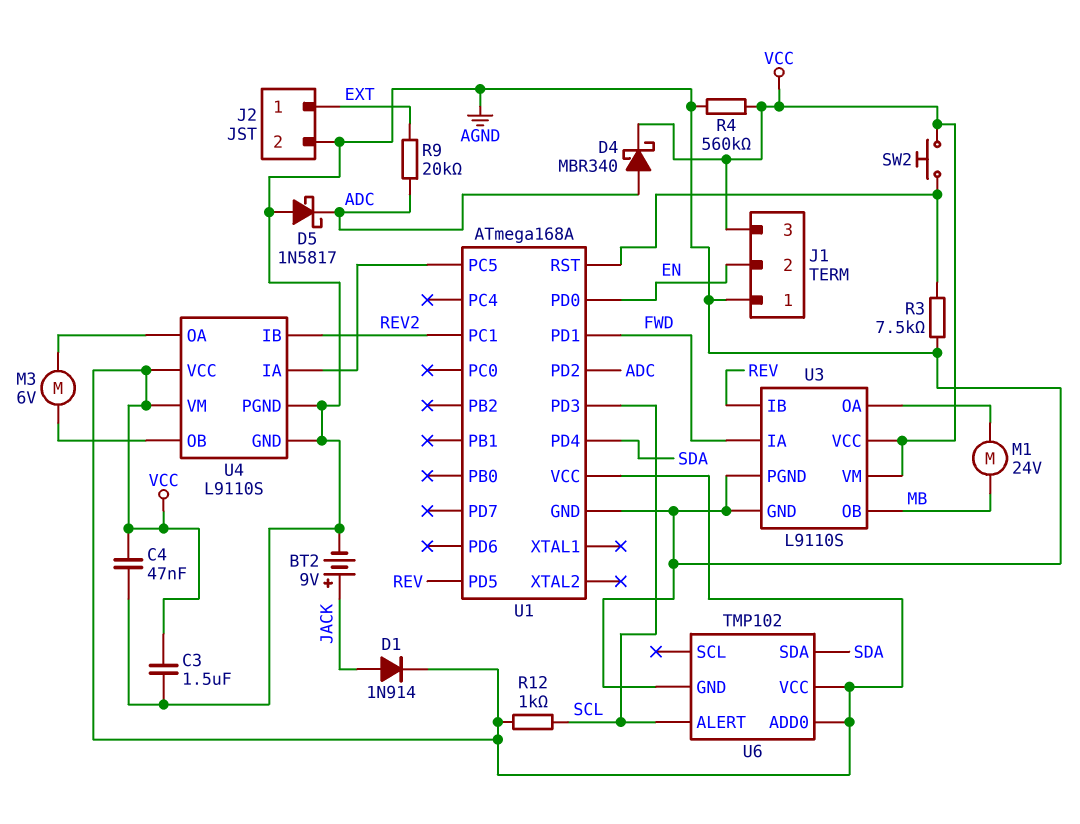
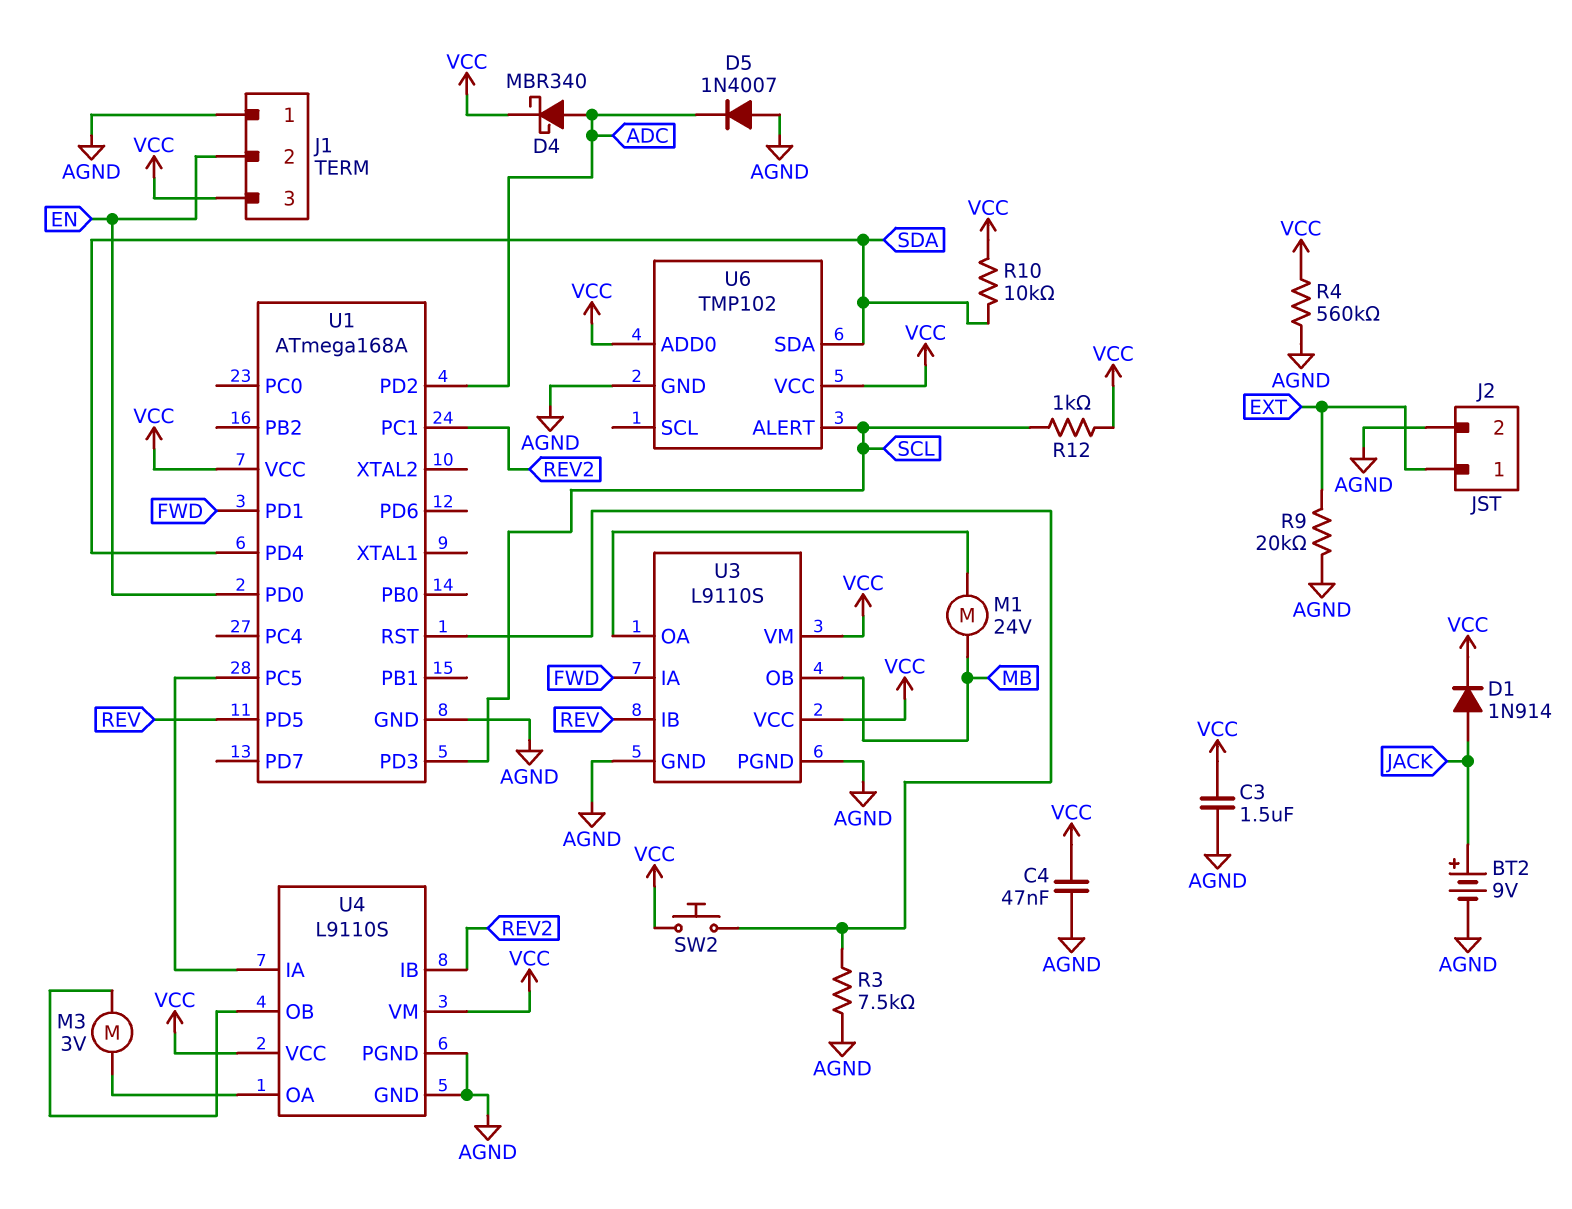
D5: schottky 1N5817 (A AGND, K ADC) -> diode 1N4007 (A AGND, K ADC)
M3: motor 6V (U4/OA, U4/OB) -> motor 3V (U4/OA, U4/OB)
R9: 20k (ADC, EXT) -> 20k (AGND, EXT)
R10: none -> 10k (SDA, VCC)

